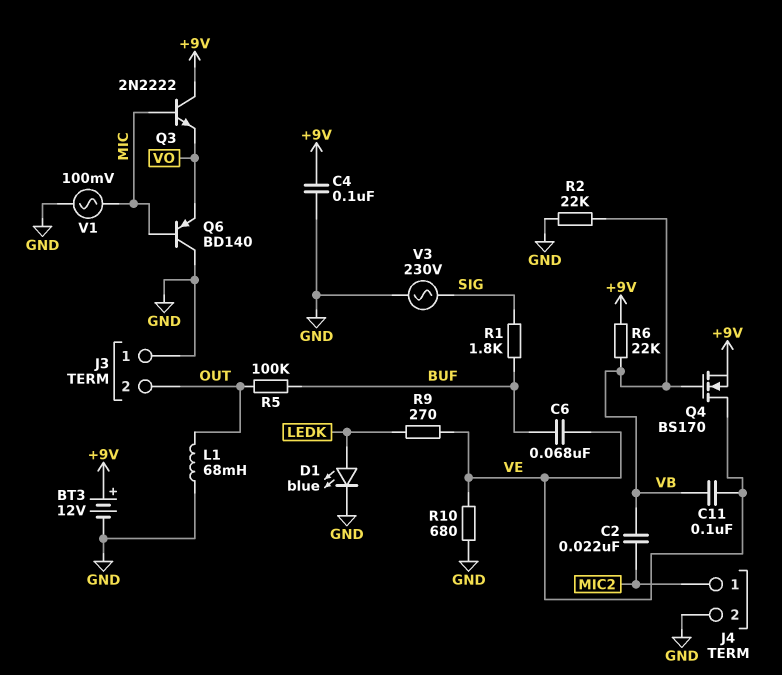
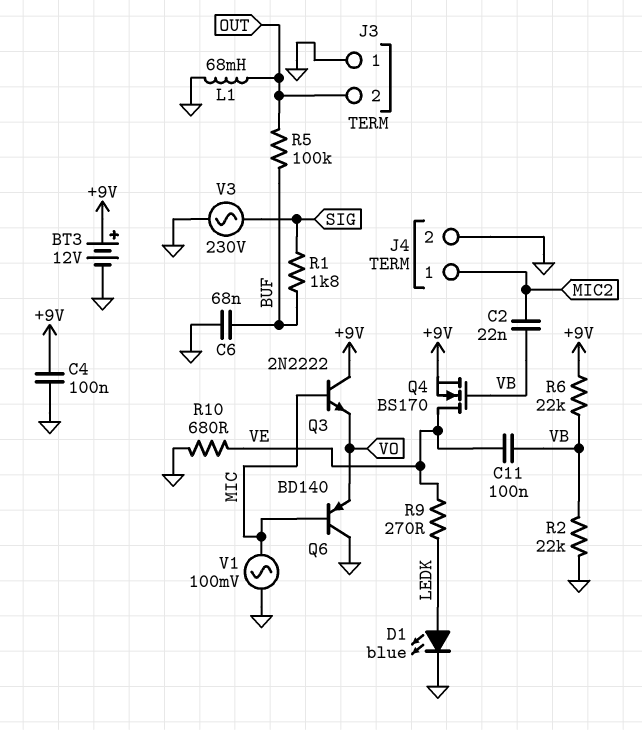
C6: 68nF (BUF, VE) -> 68nF (BUF, GND)

